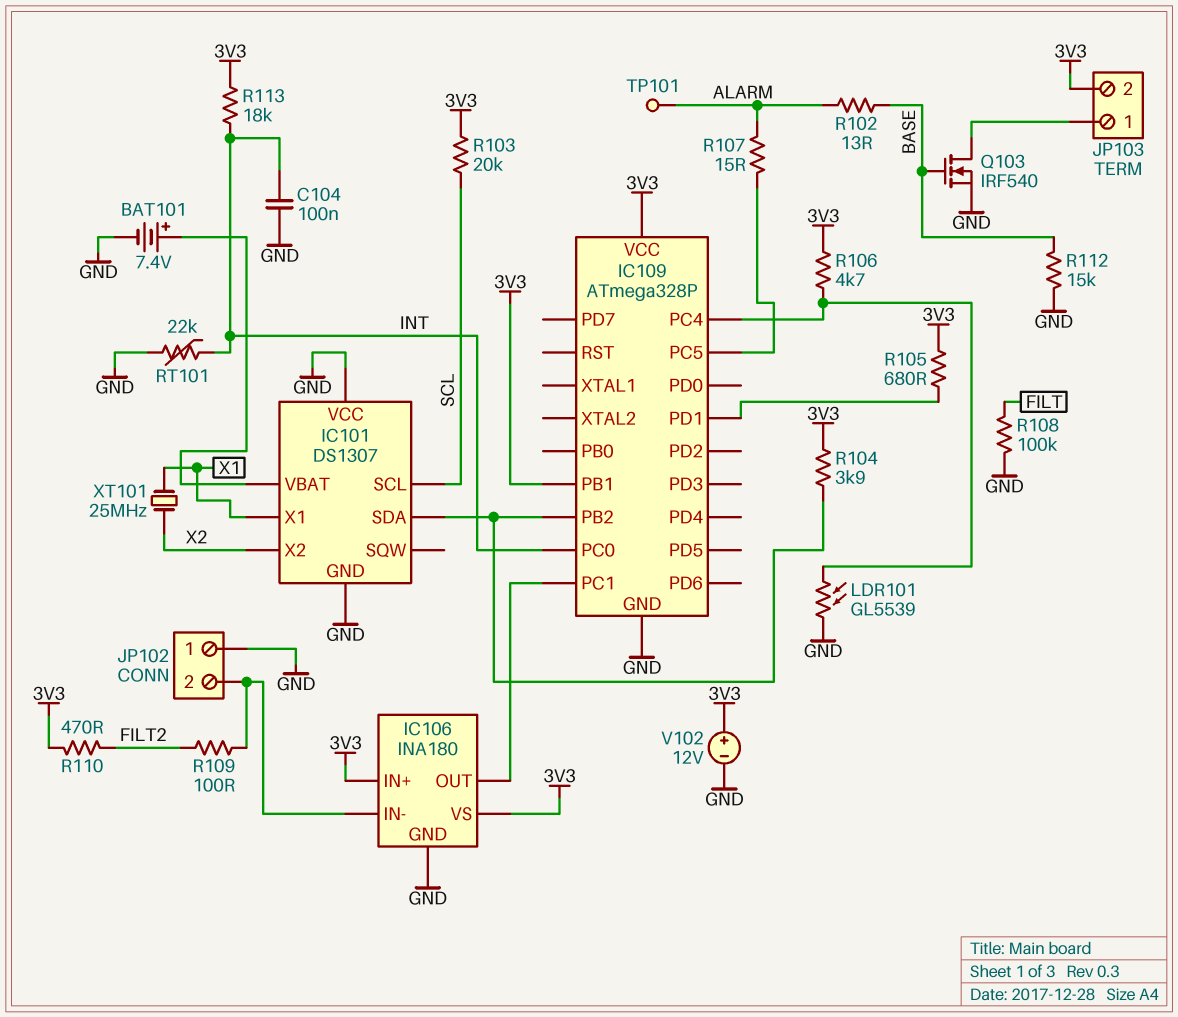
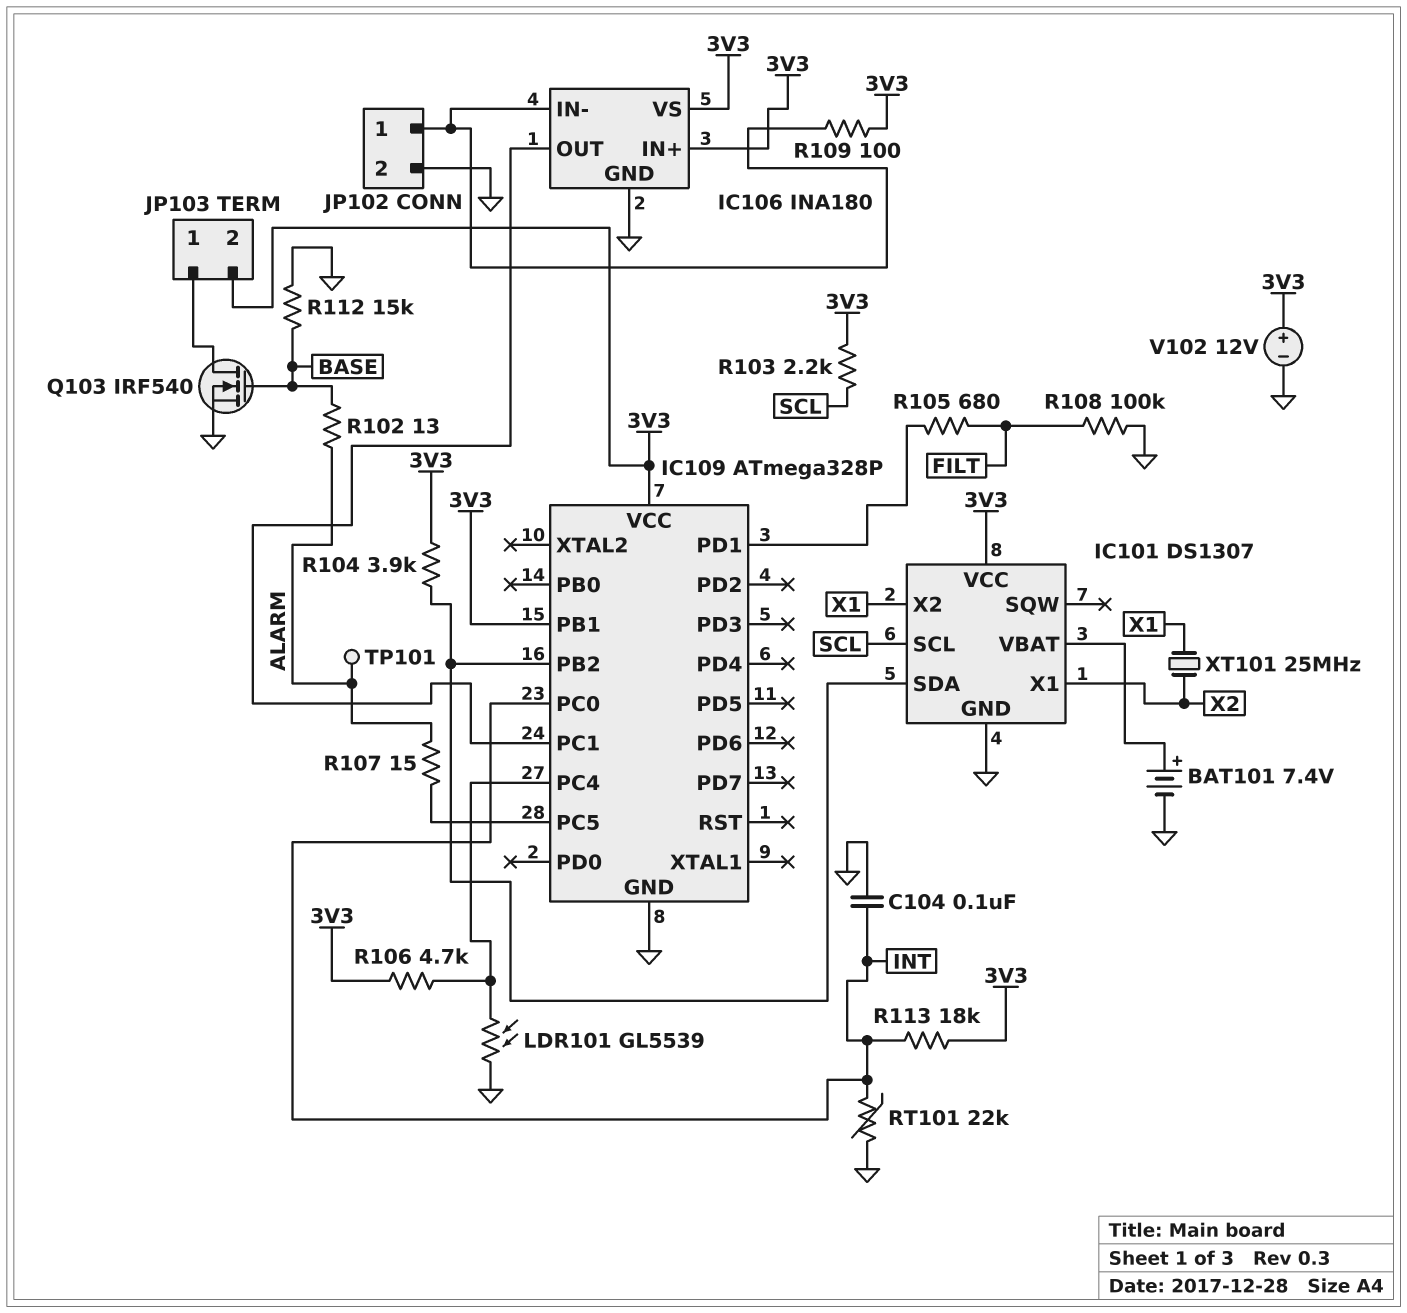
IC101 pin VCC: GND -> 3V3
IC101 pin X1: X1 -> X2
IC101 pin X2: X2 -> X1
JP102 pin 1: GND -> IC106/IN-
JP102 pin 2: IC106/IN- -> GND
R103: 20k (3V3, SCL) -> 2.2k (3V3, SCL)
R105: 680 (3V3, IC109/PD1) -> 680 (FILT, IC109/PD1)
R109: 100 (FILT2, IC106/IN-) -> 100 (3V3, IC106/IN-)
R110: 470 (3V3, FILT2) -> none

